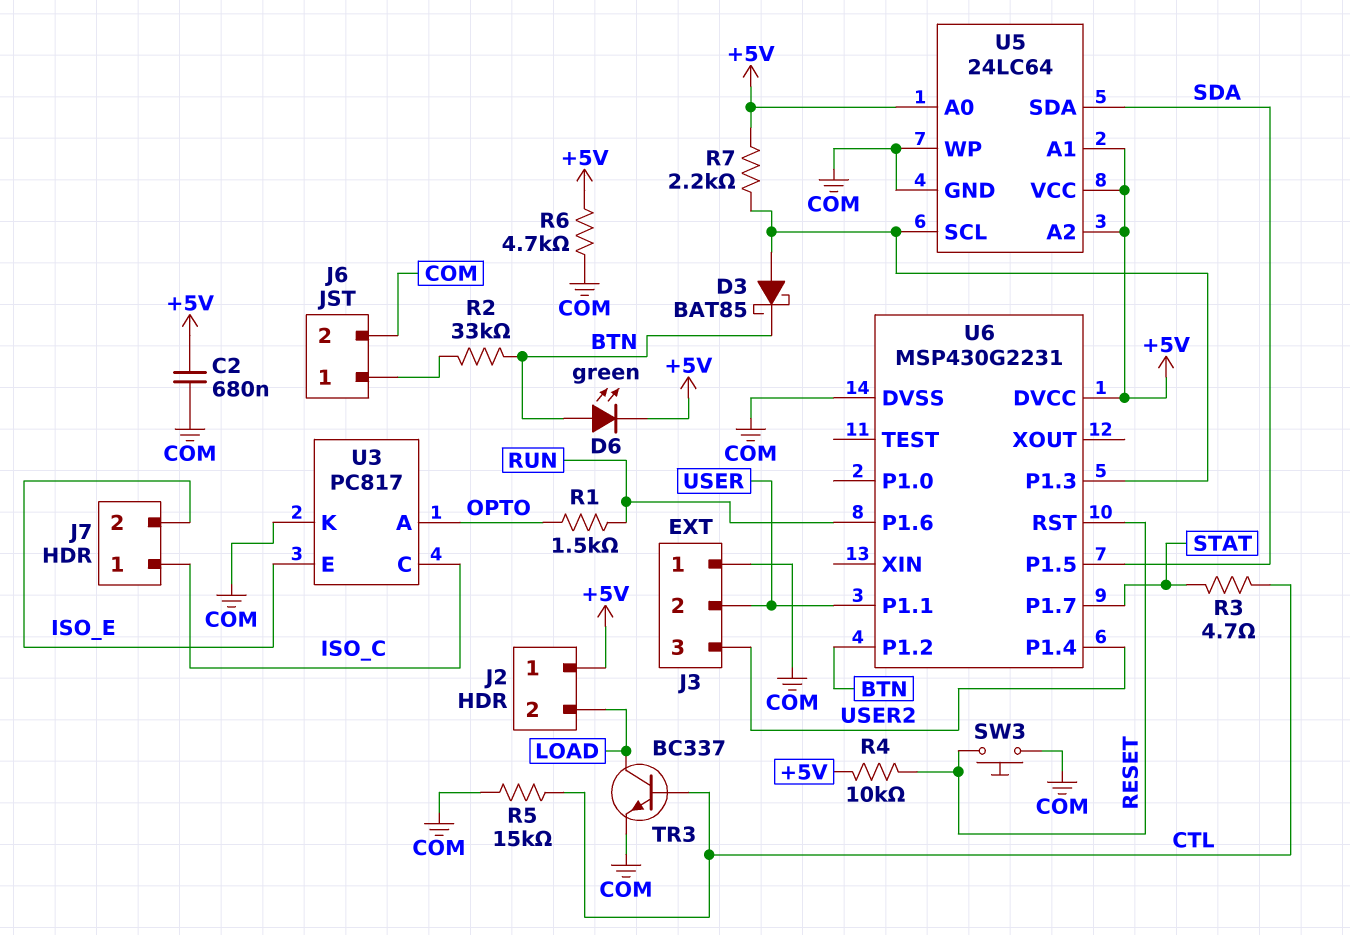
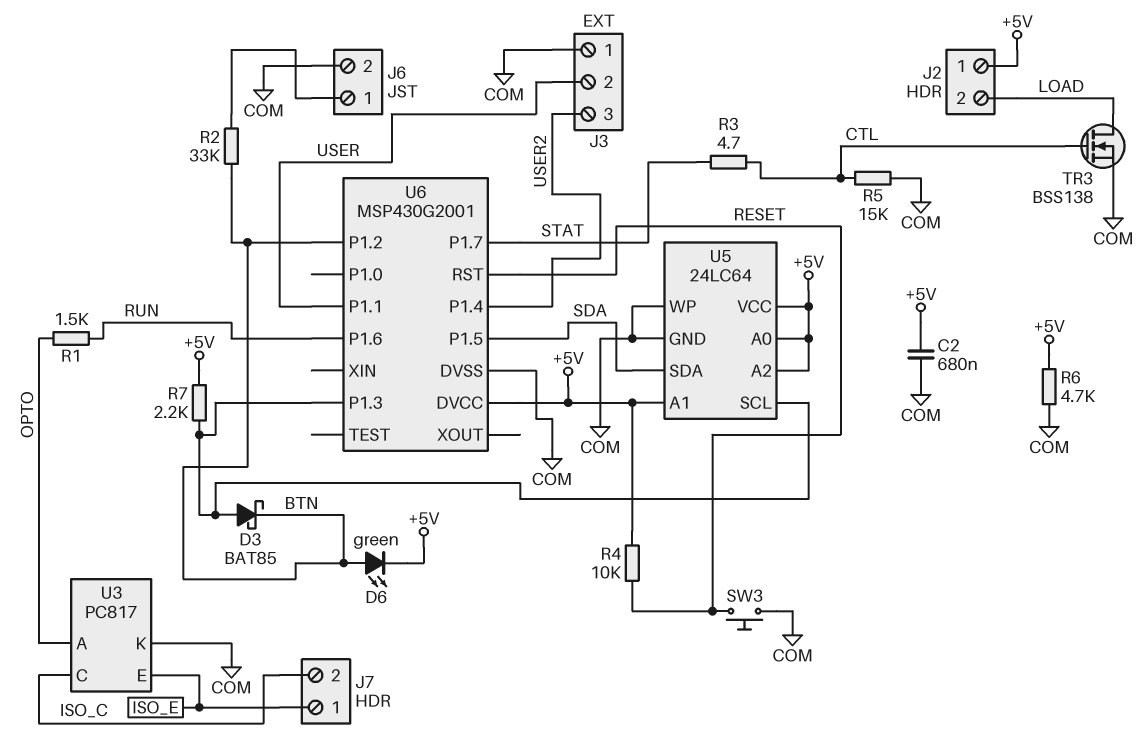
J7 pin 1: ISO_C -> ISO_E
J7 pin 2: ISO_E -> ISO_C
TR3: NPN BC337 (B CTL, C LOAD, E COM) -> NMOS BSS138 (G CTL, D LOAD, S COM)
U6: MSP430G2231 -> MSP430G2001

